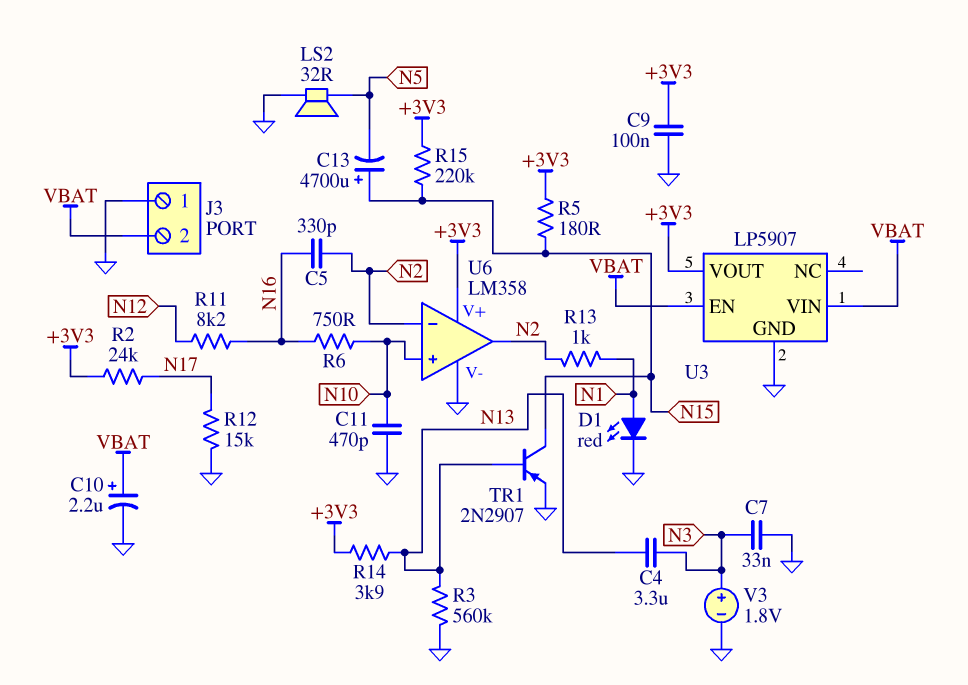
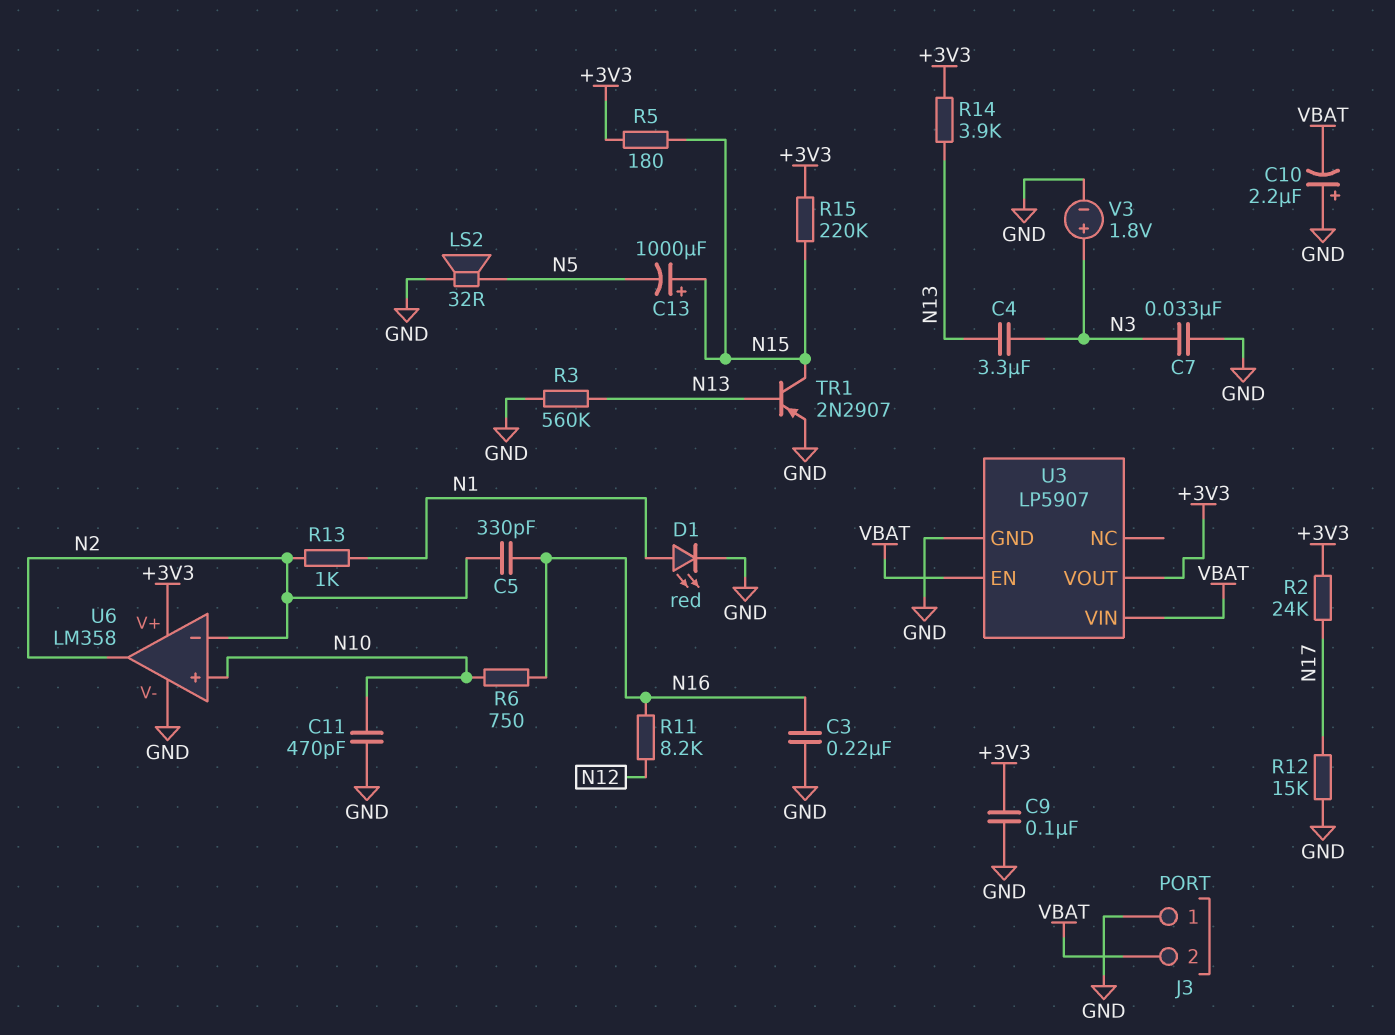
C3: none -> 220nF (GND, N16)
C10: 2.2uF (plus VBAT, minus GND) -> 2.2uF (plus GND, minus VBAT)
C13: 4700uF (plus N15, minus N5) -> 1000uF (plus N15, minus N5)

